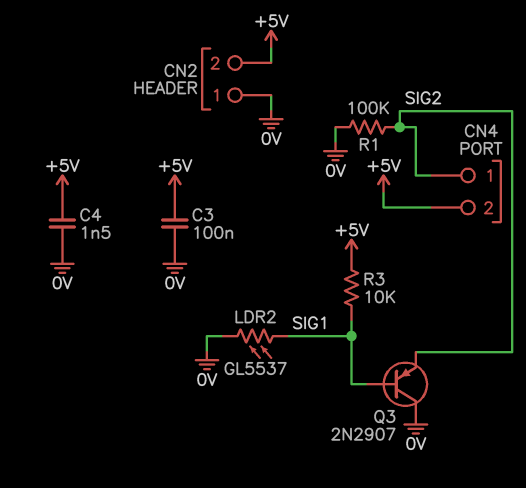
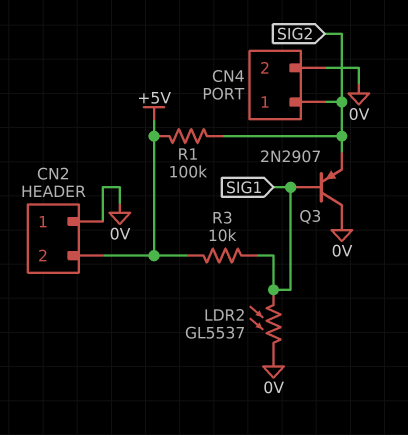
C3: 100nF (+5V, 0V) -> none
C4: 1.5nF (+5V, 0V) -> none
CN4 pin 2: +5V -> 0V
R1: 100k (0V, SIG2) -> 100k (+5V, SIG2)

